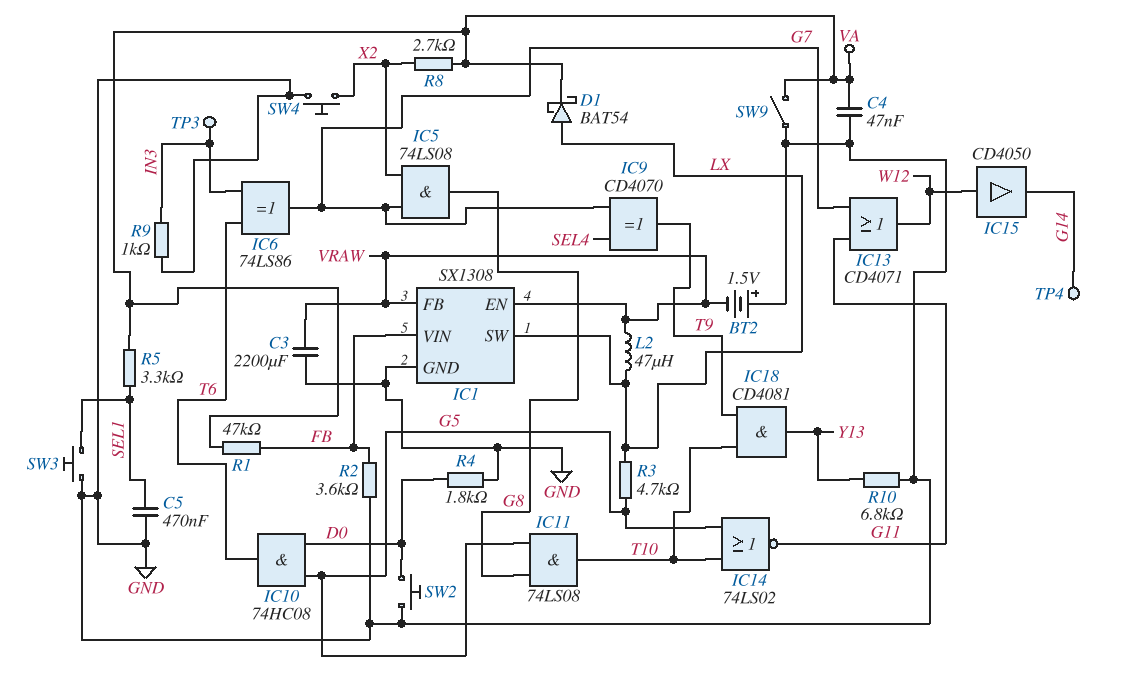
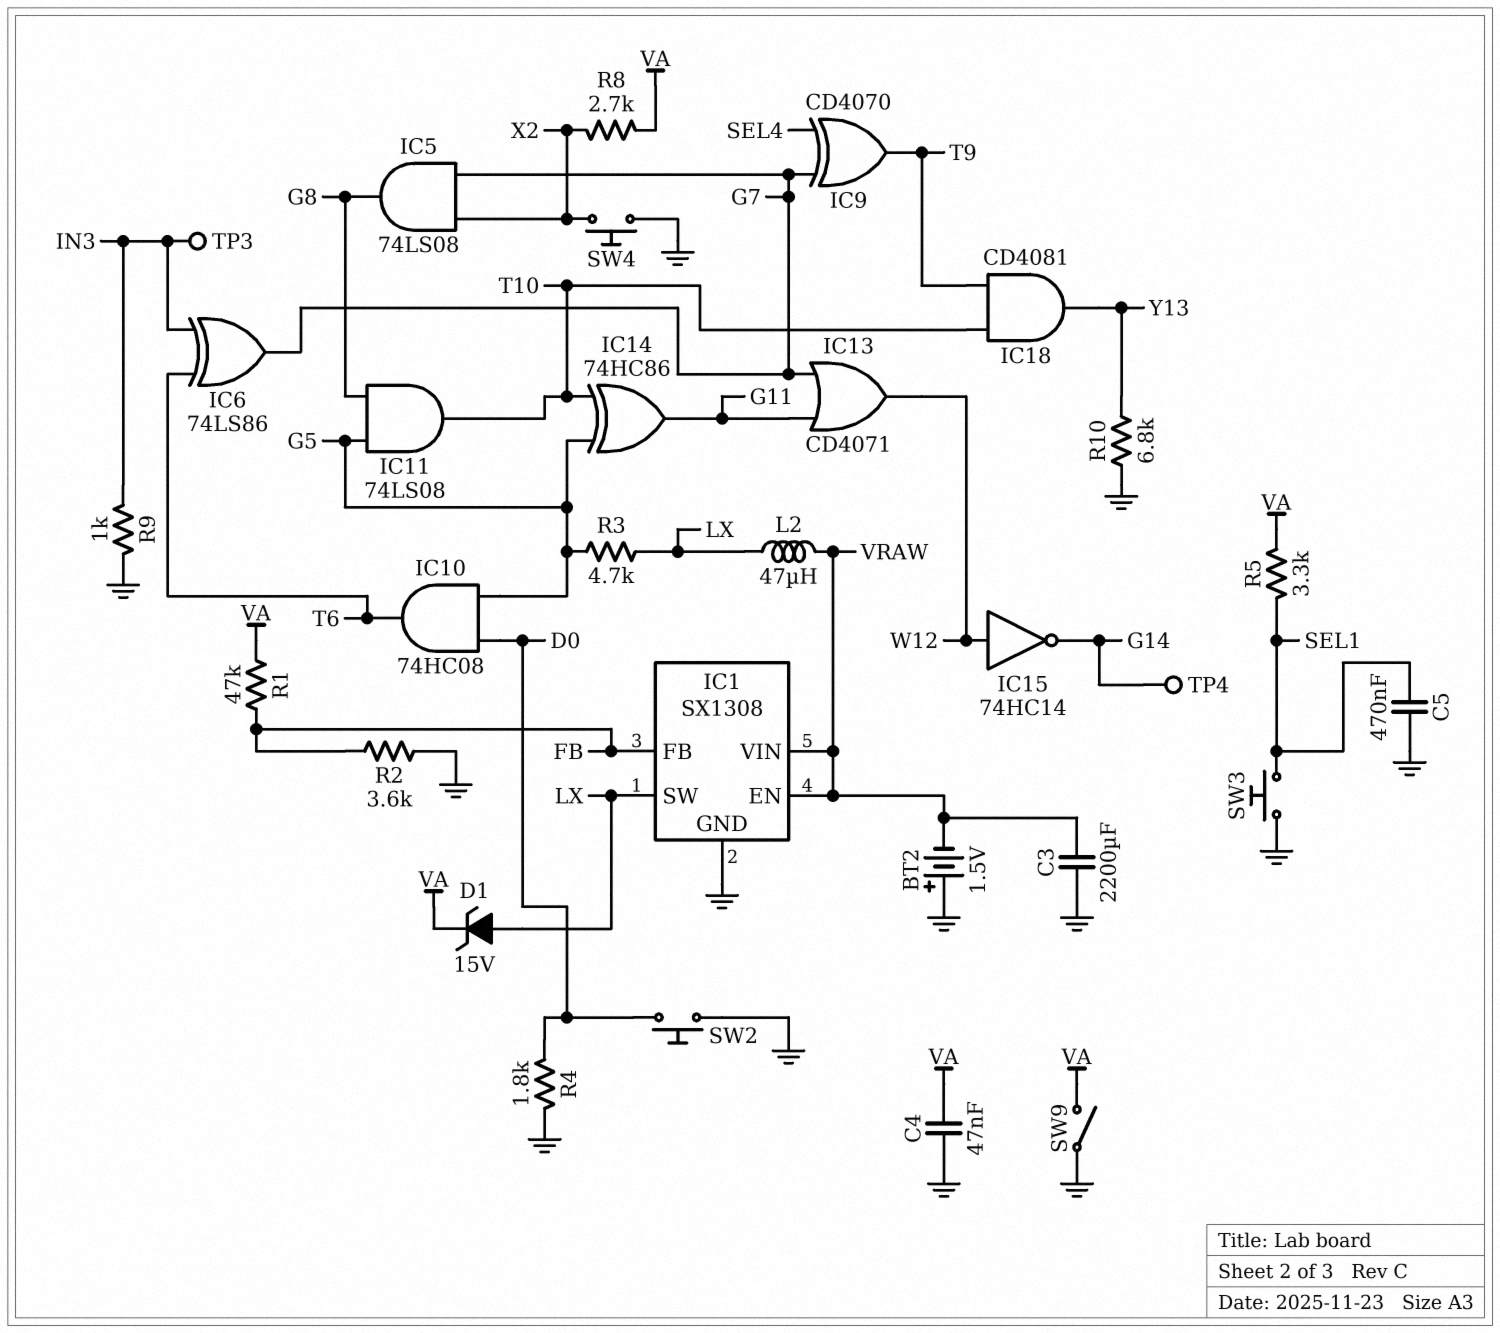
D1: schottky BAT54 (A LX, K VA) -> zener 15V (A LX, K VA)
IC1 pin FB: VRAW -> FB
IC1 pin VIN: FB -> VRAW
IC14: NOR 74LS02 (in G5, in T10, out G11) -> XOR 74HC86 (in G5, in T10, out G11)
IC15: buffer CD4050 (in W12, out G14) -> NOT 74HC14 (in W12, out G14)

